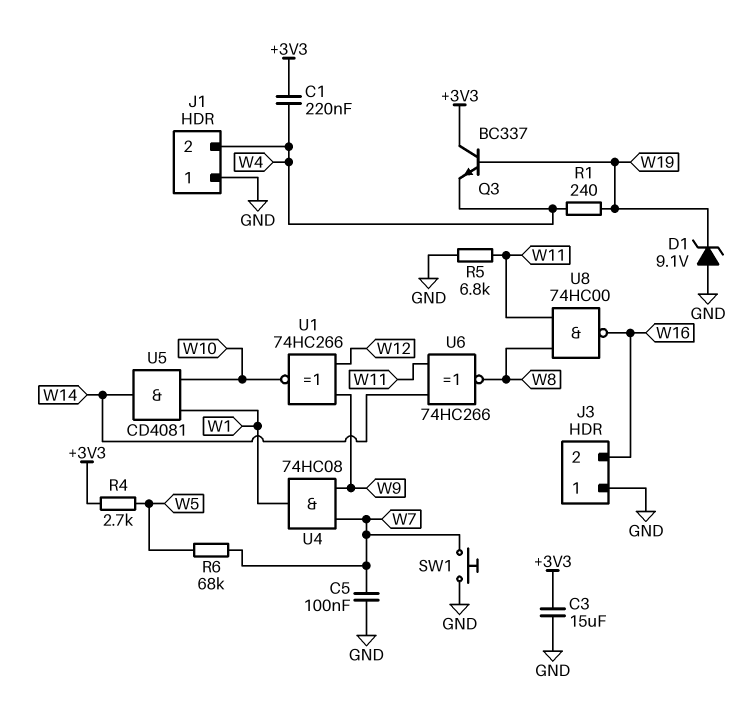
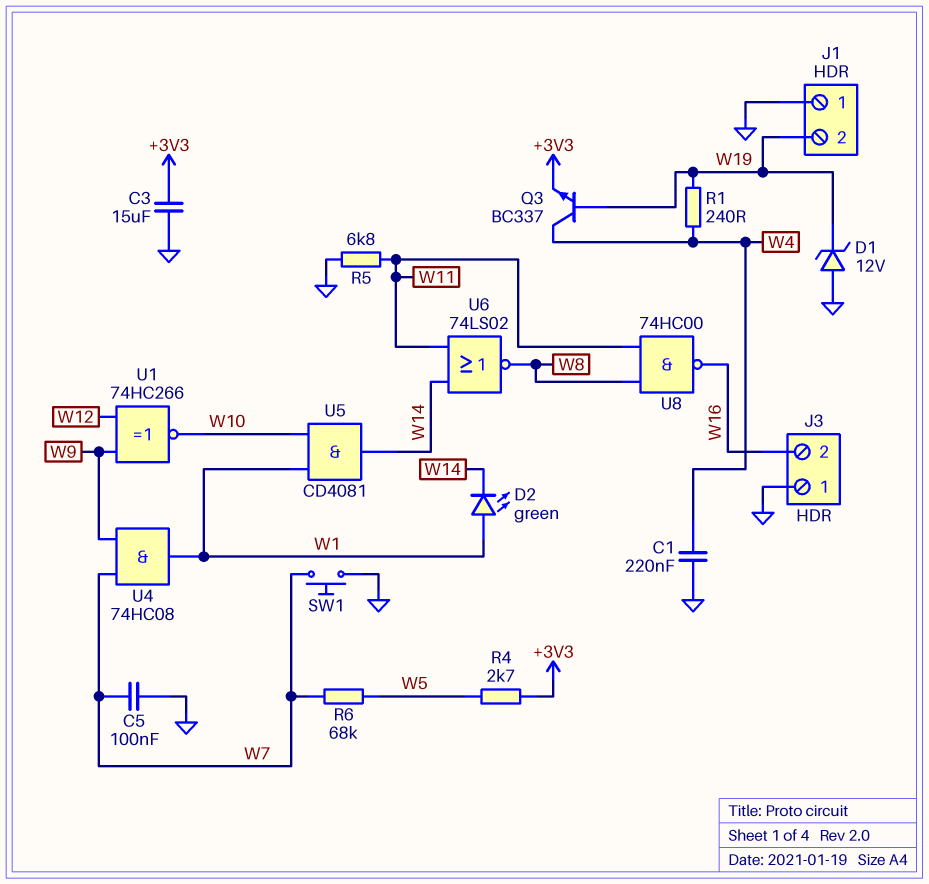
C1: 220nF (+3V3, W4) -> 220nF (GND, W4)
D1: zener 9.1V (A GND, K W19) -> zener 12V (A GND, K W19)
D2: none -> LED green (A W1, K W14)
J1 pin 2: W4 -> W19
Q3: NPN BC337 (B W19, C +3V3, E W4) -> NPN BC337 (B W19, C W4, E +3V3)
U6: XNOR 74HC266 (in W11, in W14, out W8) -> NOR 74LS02 (in W11, in W14, out W8)

